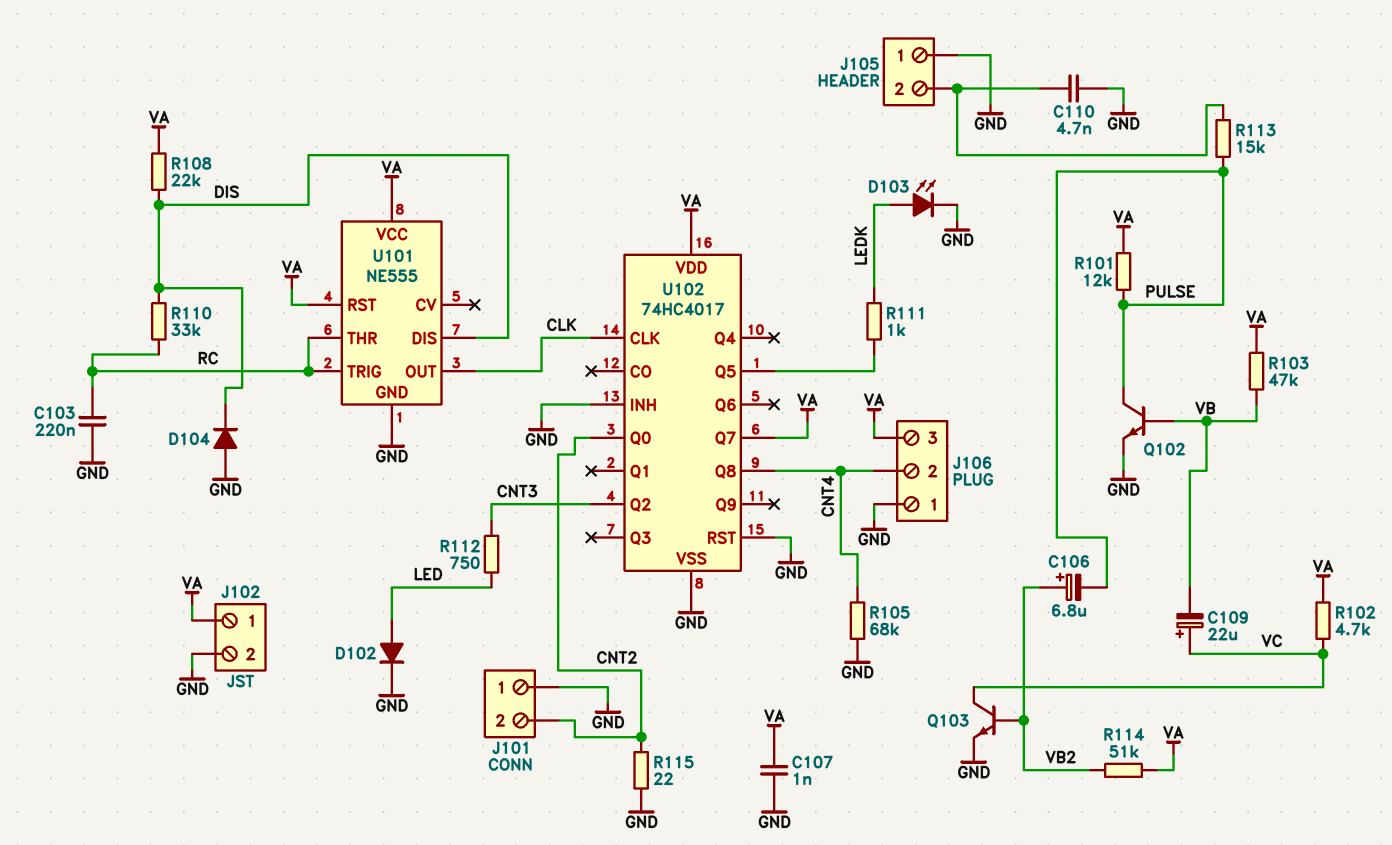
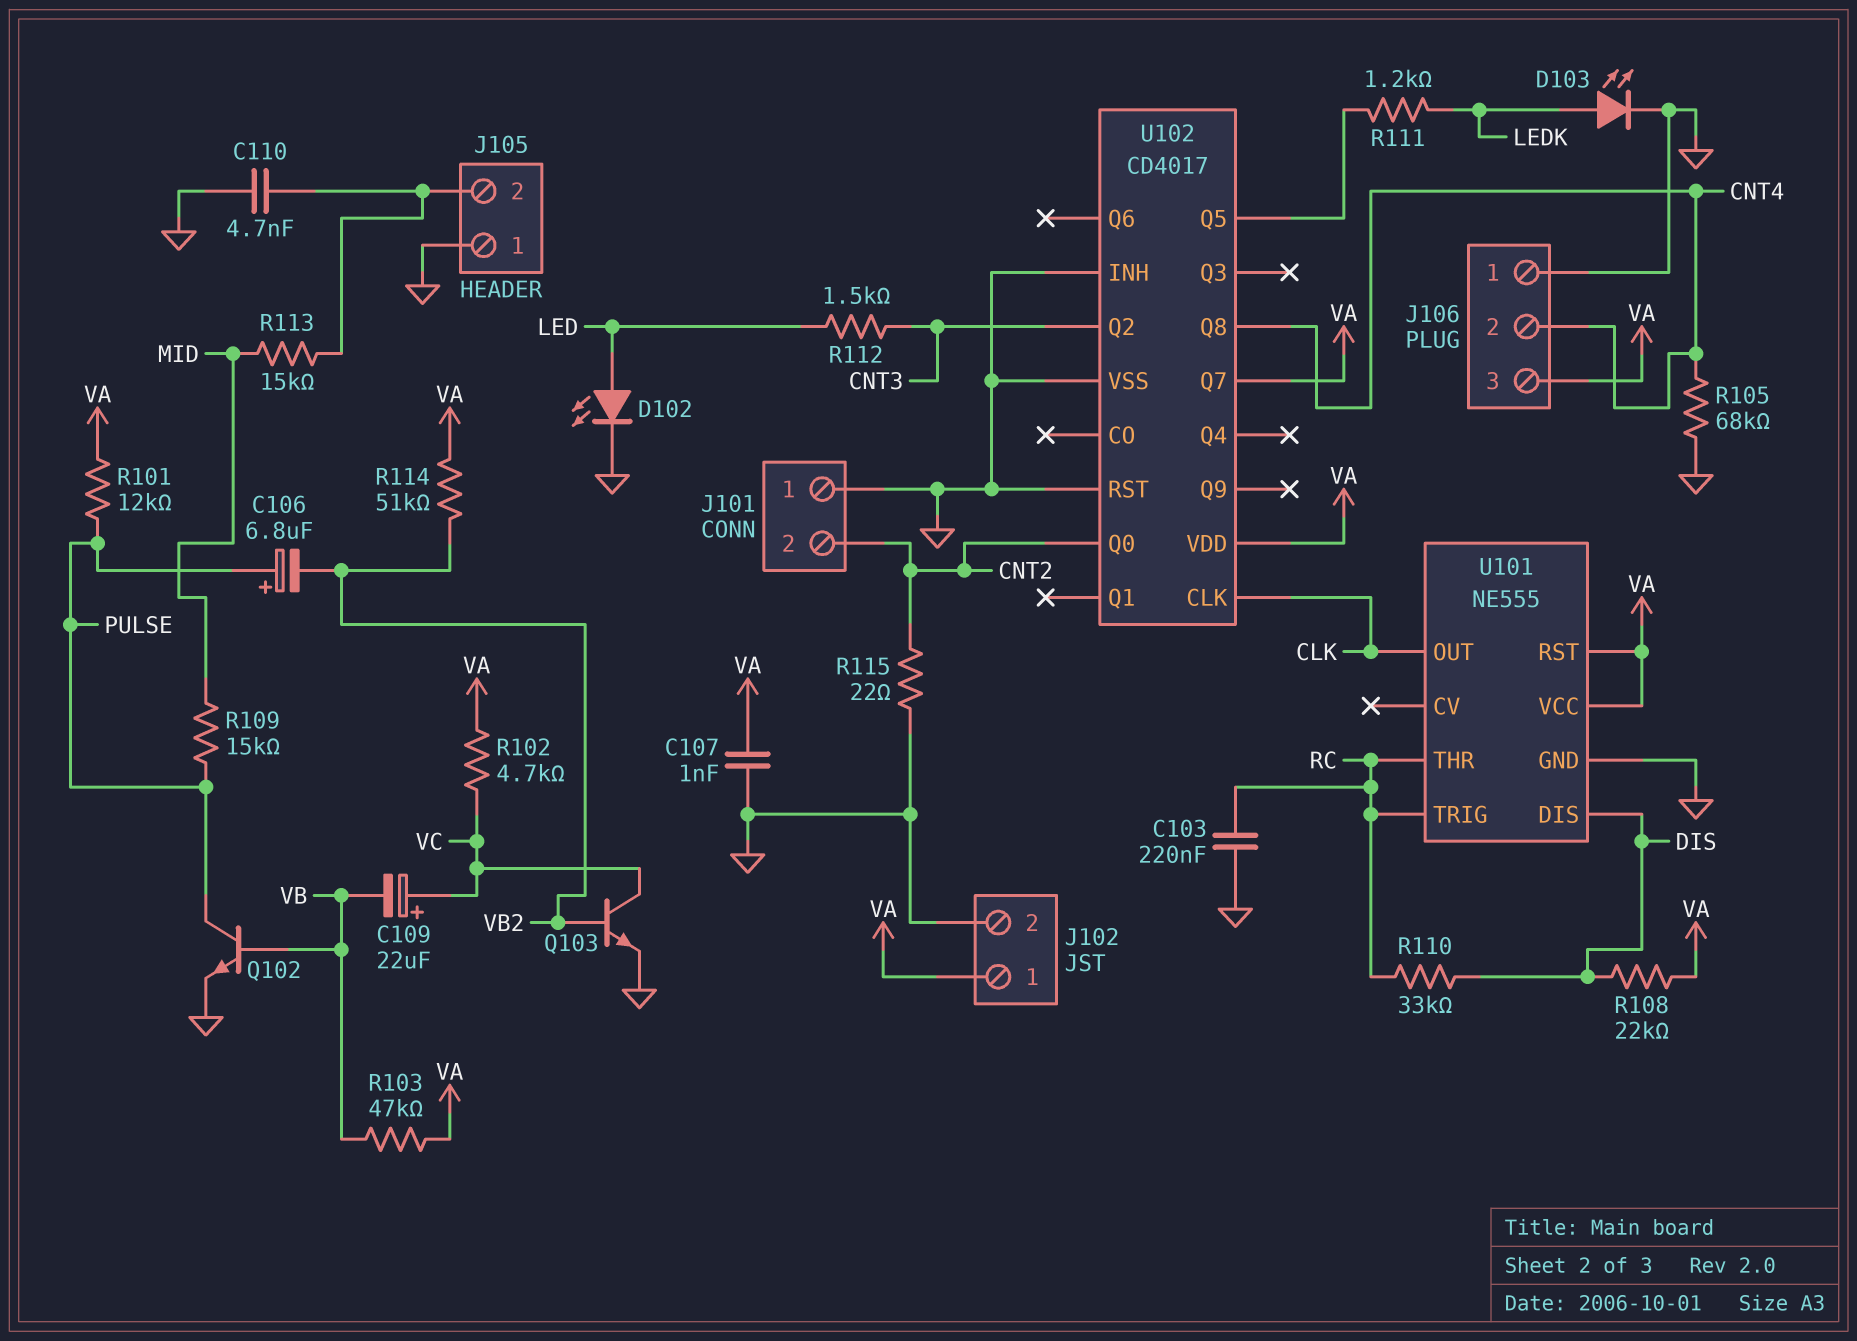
C106: 6.8uF (plus VB2, minus PULSE) -> 6.8uF (plus PULSE, minus VB2)
D102: diode (A LED, K GND) -> LED (A LED, K GND)
D104: diode (A GND, K DIS) -> none
R109: none -> 15k (MID, PULSE)
R111: 1k (LEDK, U102/Q5) -> 1.2k (LEDK, U102/Q5)
R112: 750 (CNT3, LED) -> 1.5k (CNT3, LED)
R113: 15k (J105/2, PULSE) -> 15k (J105/2, MID)
U102: 74HC4017 -> CD4017

